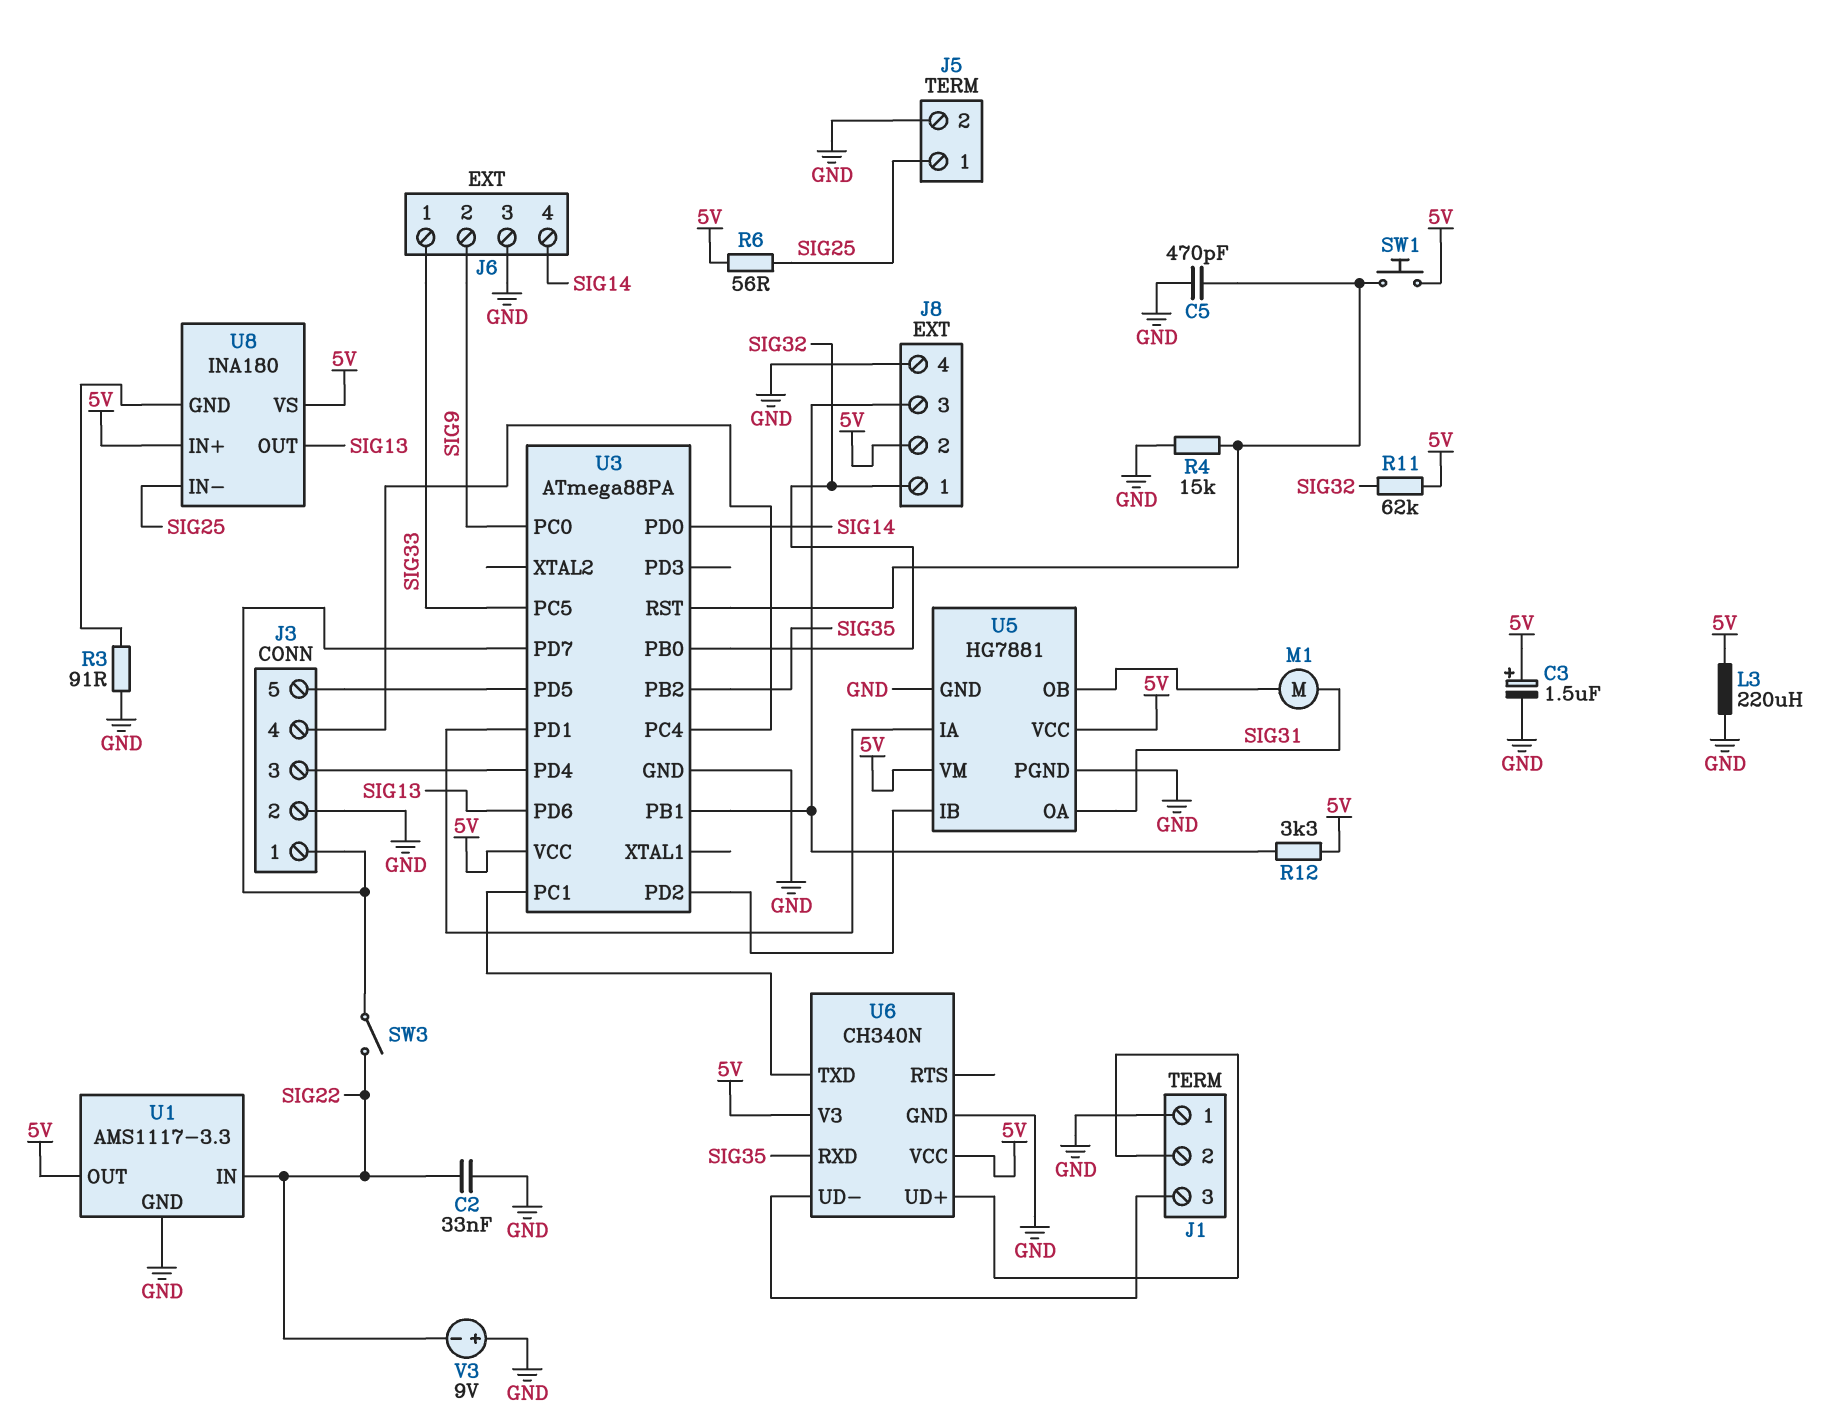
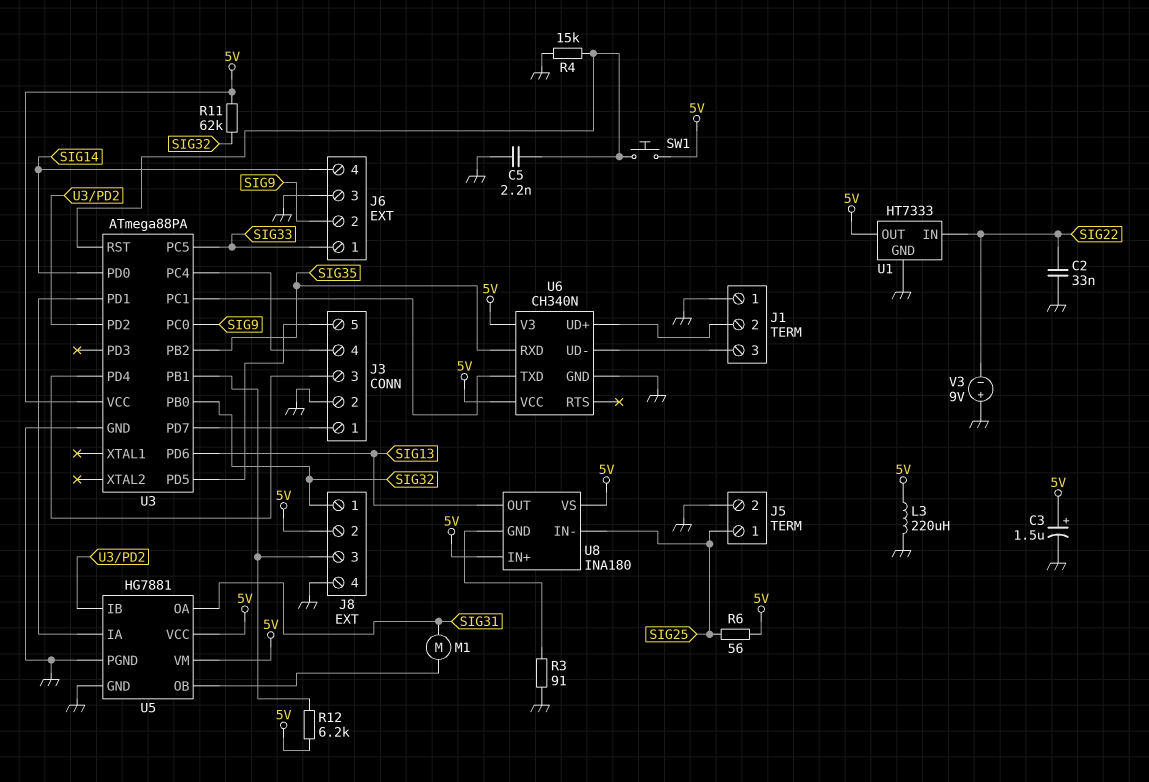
C5: 470pF (GND, U3/RST) -> 2.2nF (GND, U3/RST)
R12: 3.3k (5V, J8/3) -> 6.2k (5V, J8/3)
SW3: switch (J3/1, SIG22) -> none
U1: AMS1117-3.3 -> HT7333

